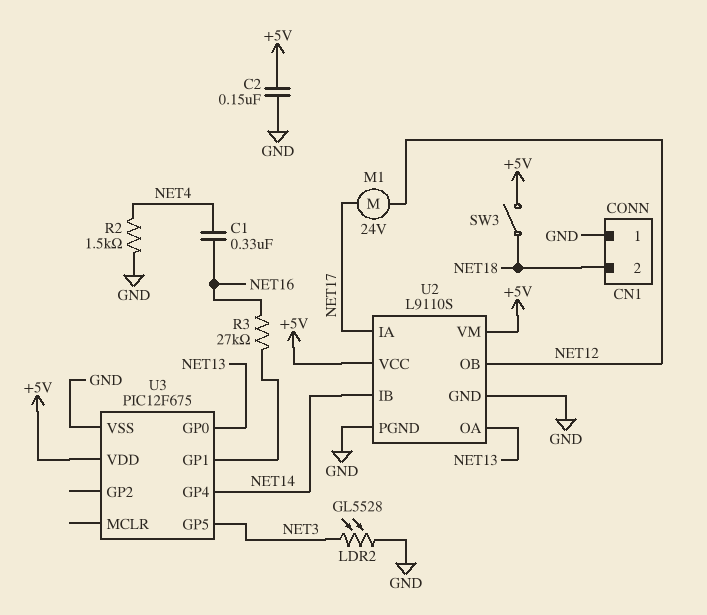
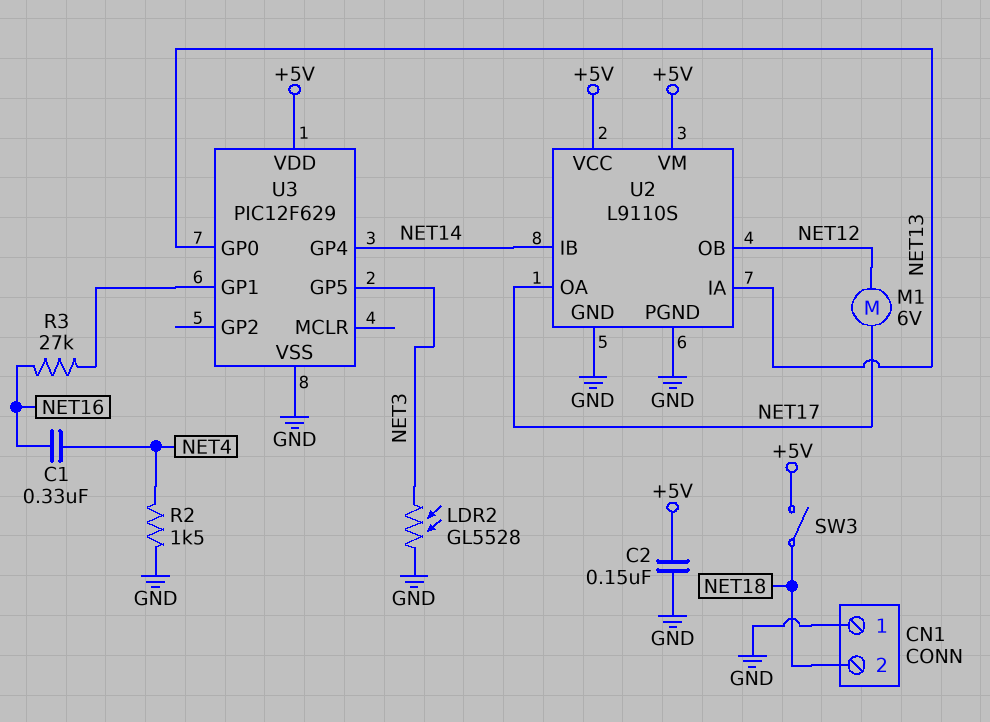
M1: motor 24V (NET12, NET17) -> motor 6V (NET12, NET17)
U2 pin IA: NET17 -> NET13
U2 pin OA: NET13 -> NET17
U3: PIC12F675 -> PIC12F629

